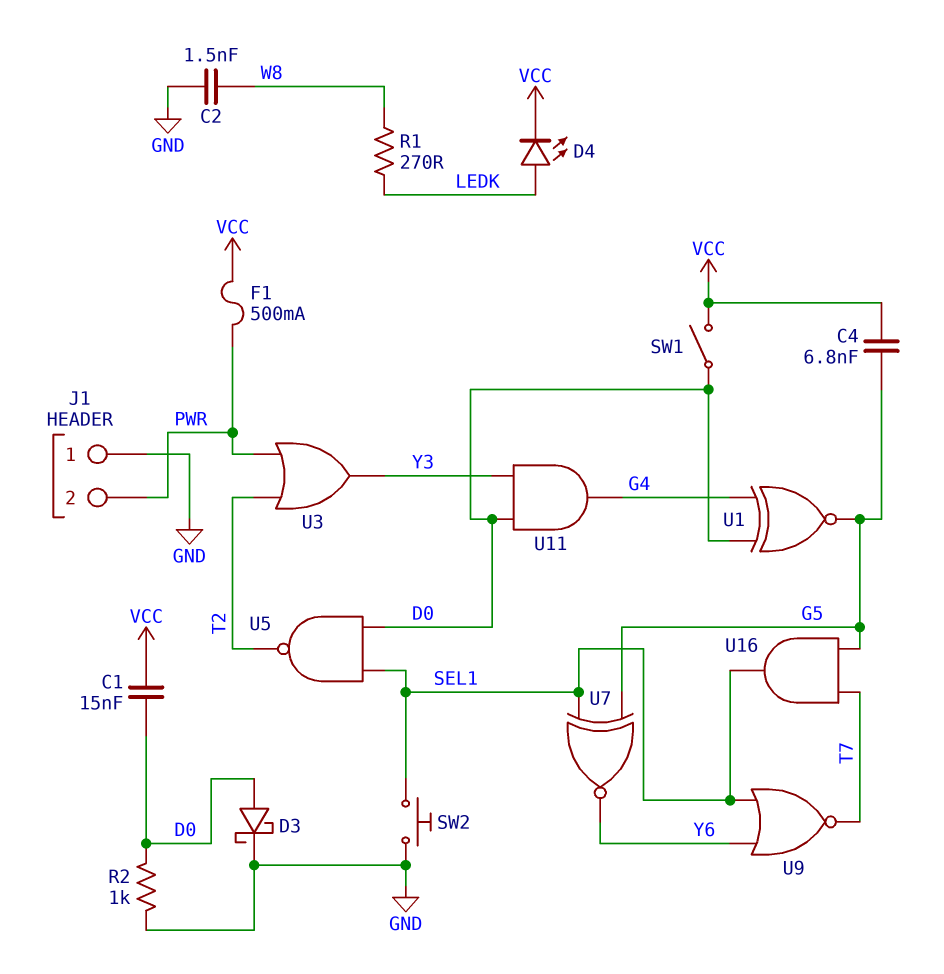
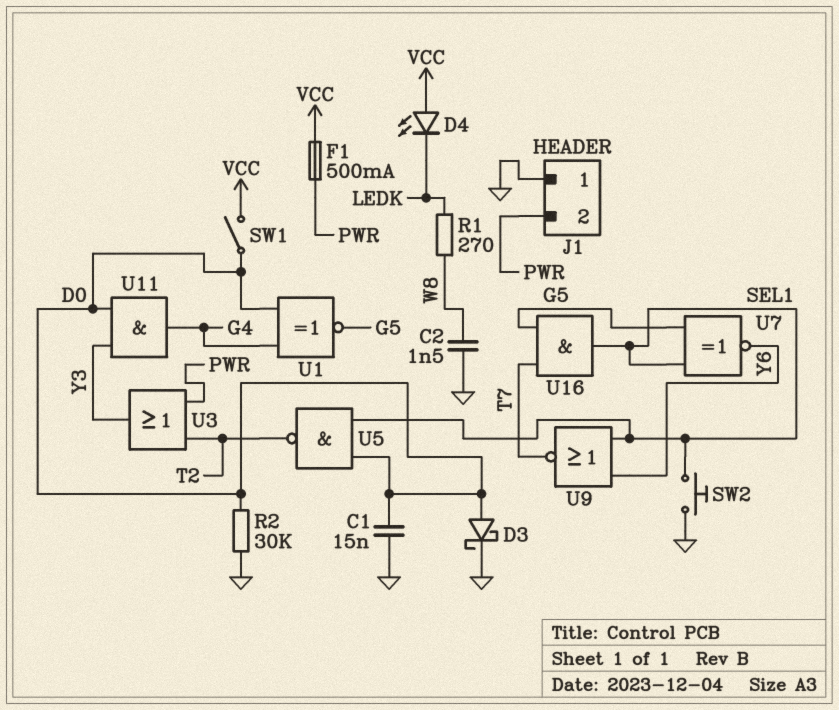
C1: 15nF (D0, VCC) -> 15nF (D0, GND)
C4: 6.8nF (G5, VCC) -> none
D4: LED (A LEDK, K VCC) -> LED (A VCC, K LEDK)
R2: 1k (D0, GND) -> 30k (D0, GND)

